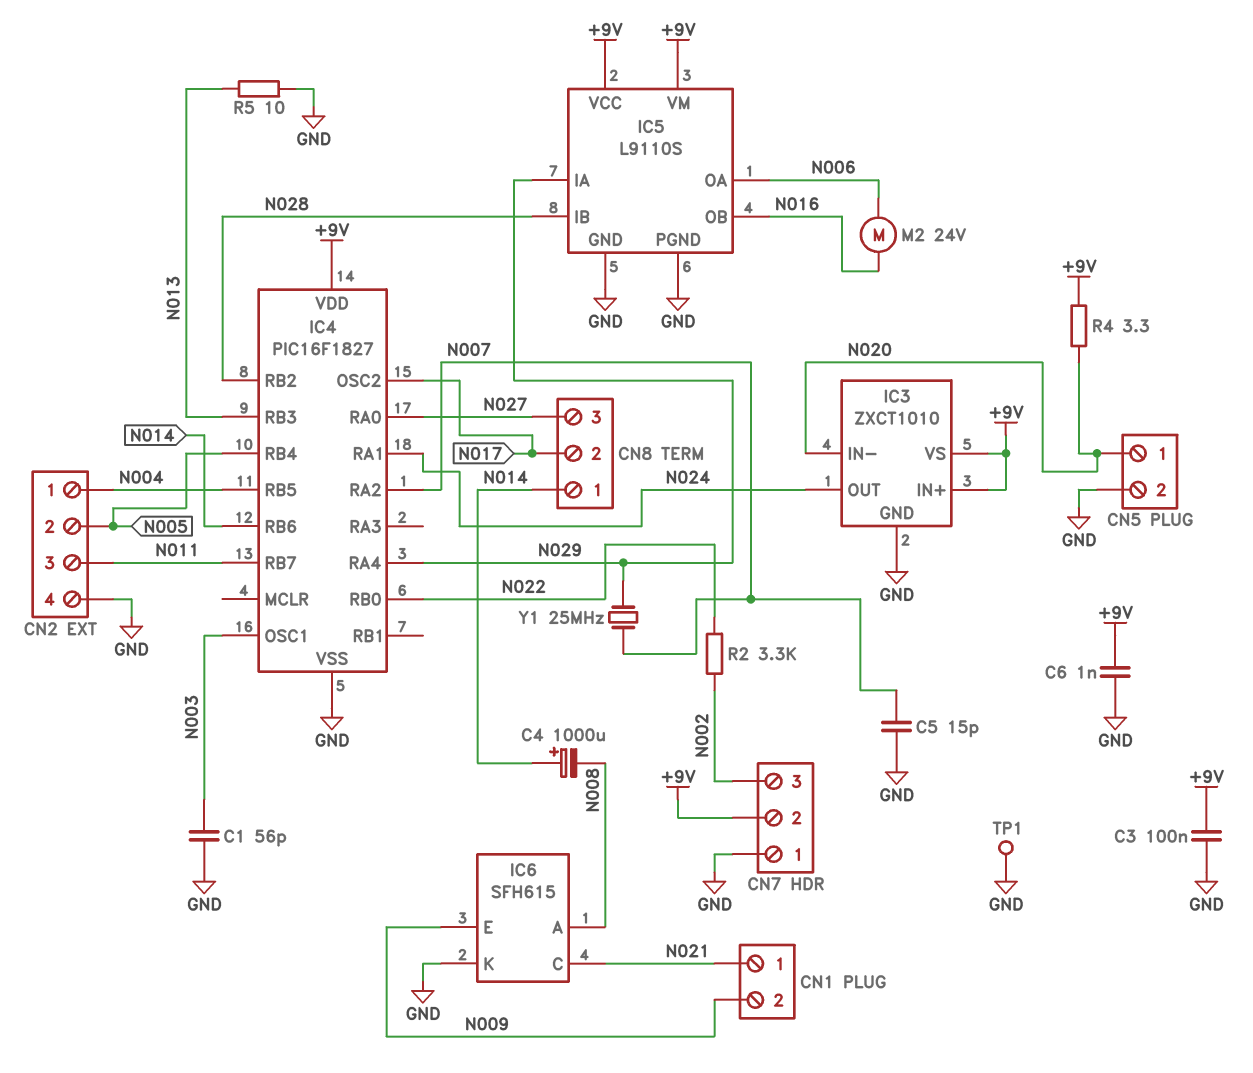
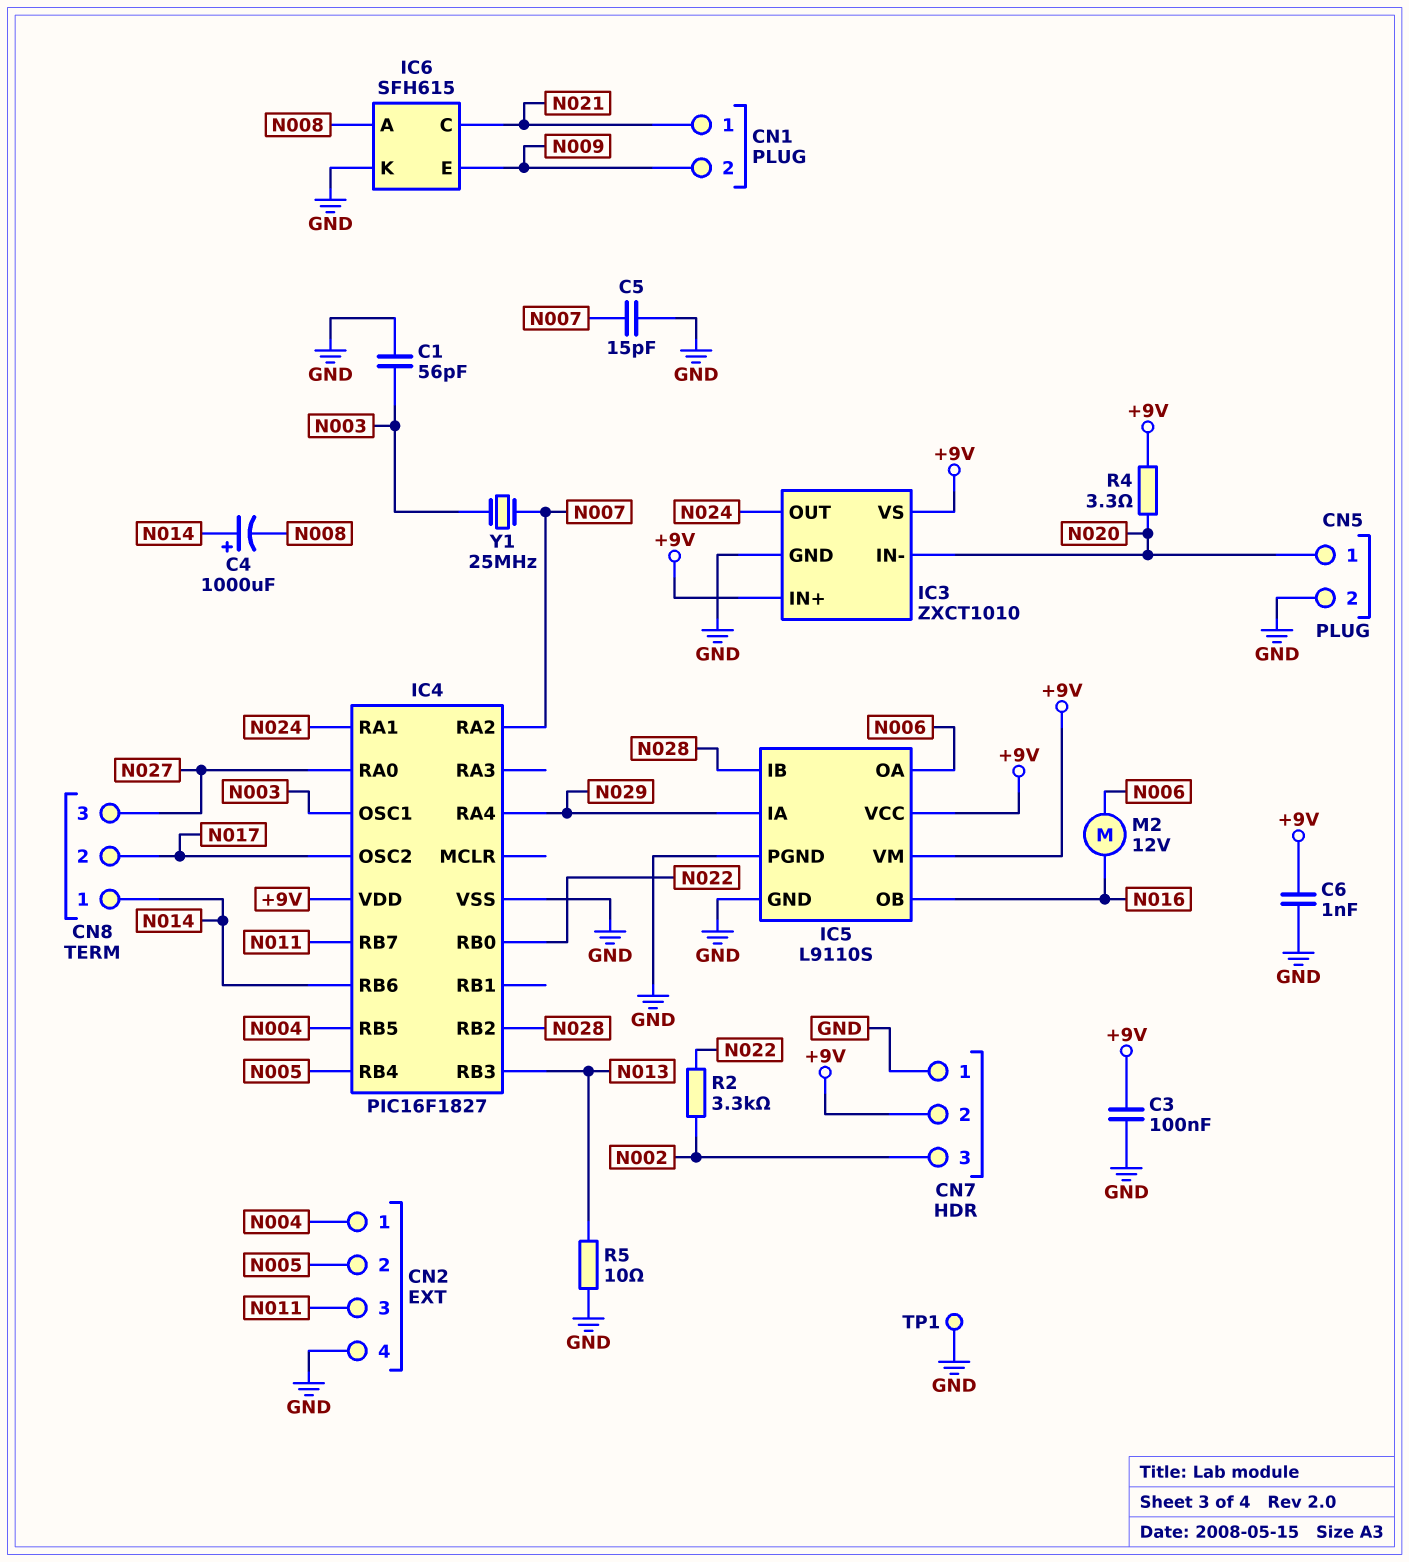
M2: motor 24V (N006, N016) -> motor 12V (N006, N016)
Y1: 25MHz (N007, N029) -> 25MHz (N003, N007)

